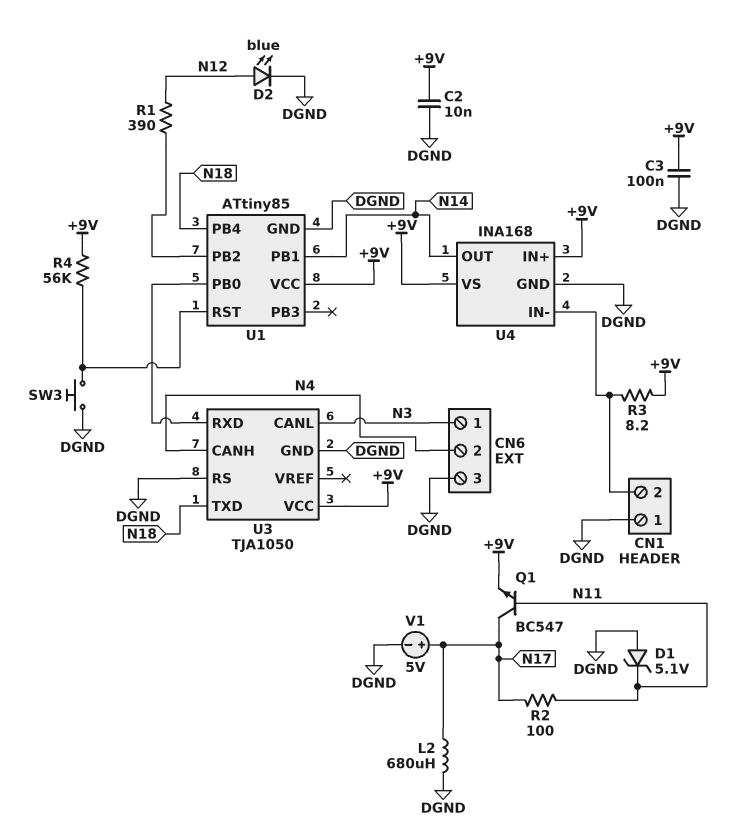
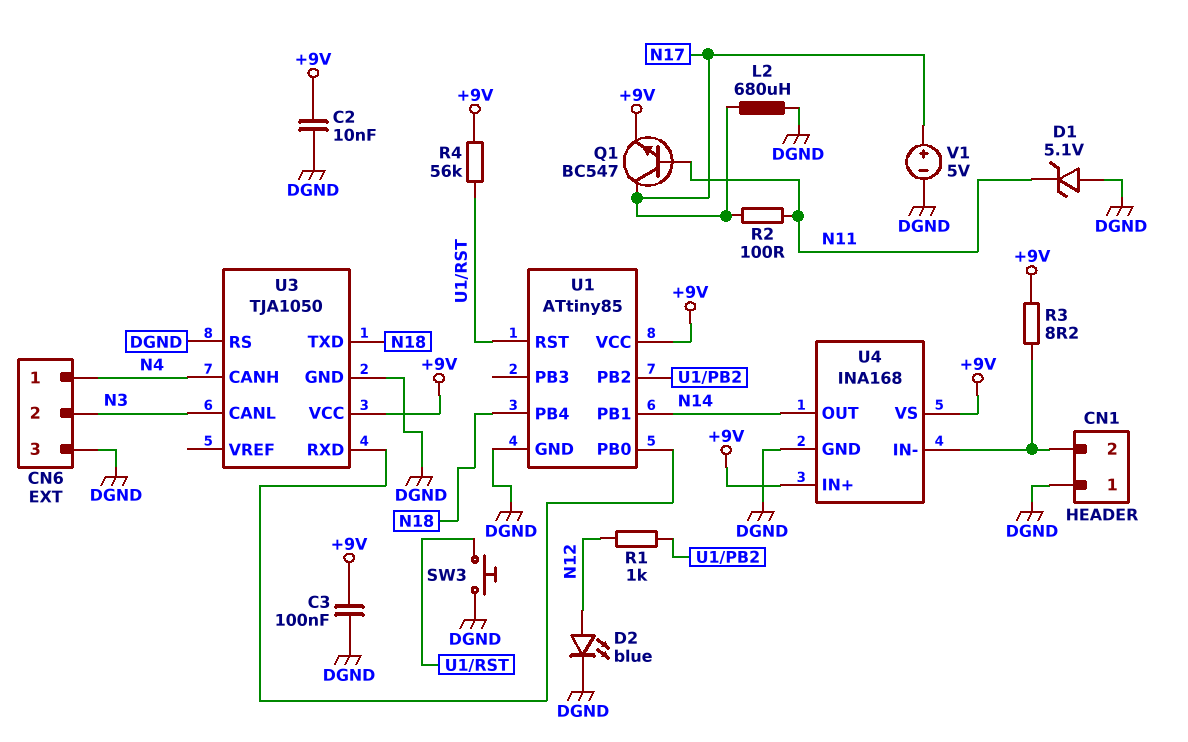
CN6 pin 1: N3 -> N4
CN6 pin 2: N4 -> N3
R1: 390 (N12, U1/PB2) -> 1k (N12, U1/PB2)

